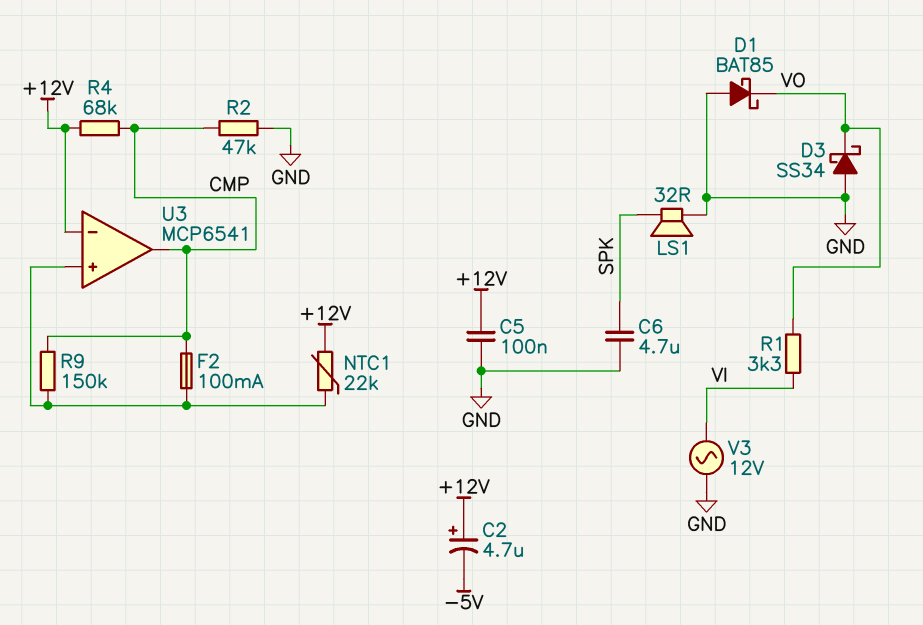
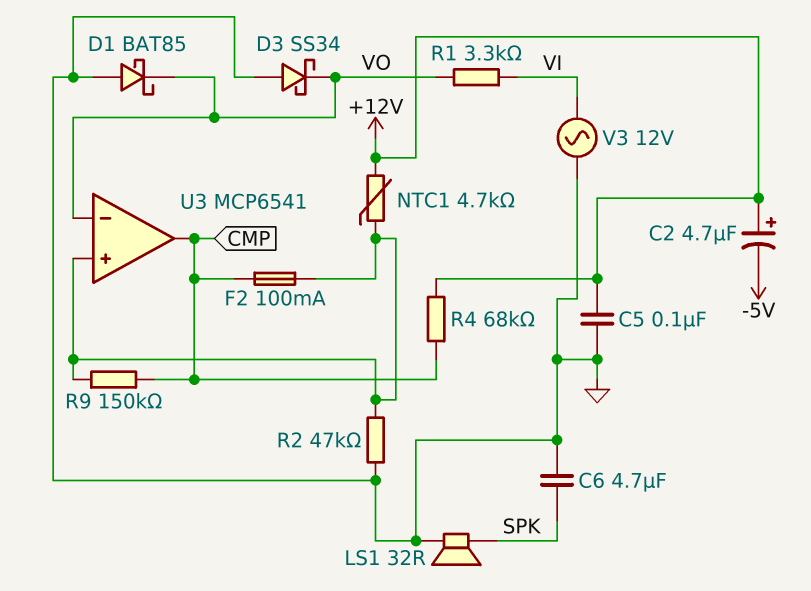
NTC1: 22k (+12V, U3/in+) -> 4.7k (+12V, U3/in+)
R2: 47k (CMP, GND) -> 47k (GND, U3/in+)
U3 pin in-: +12V -> VO

